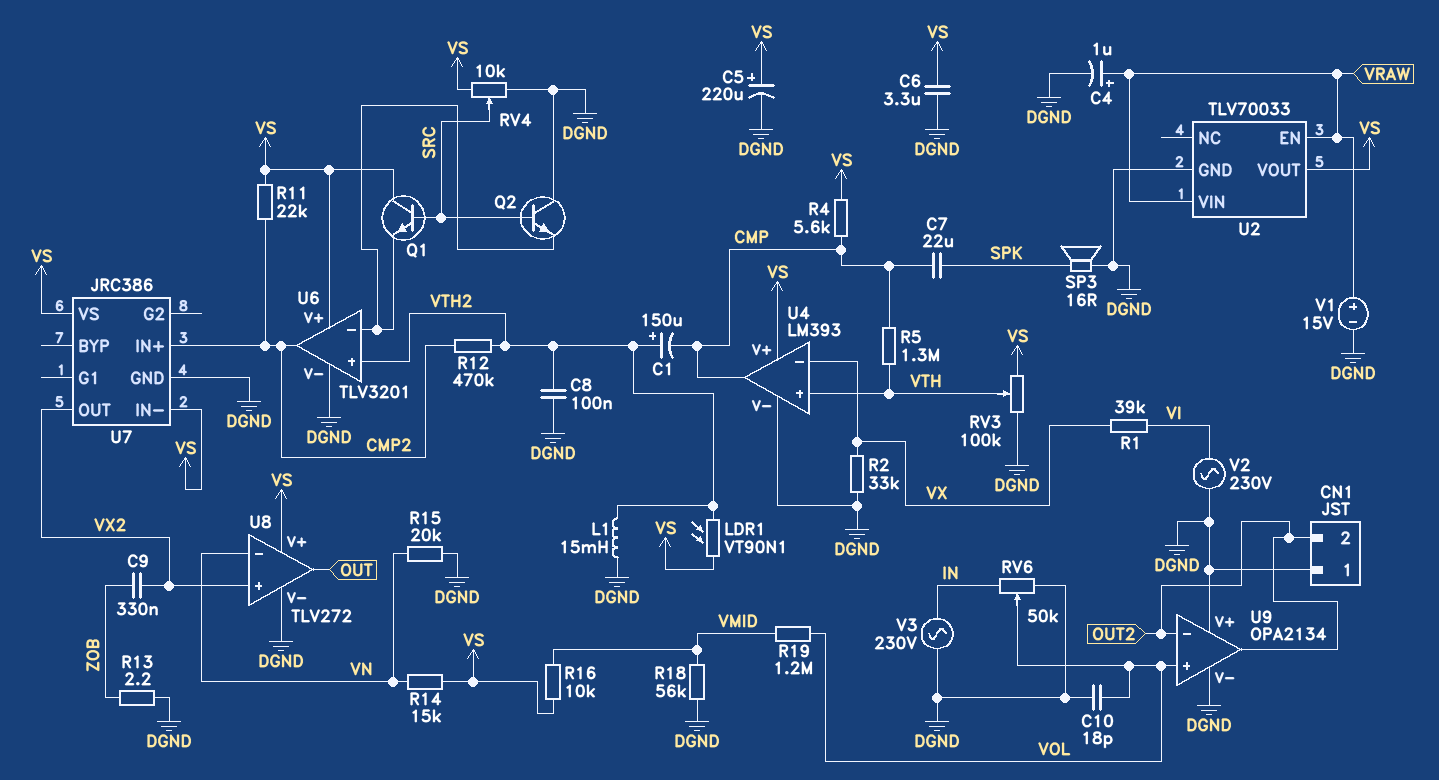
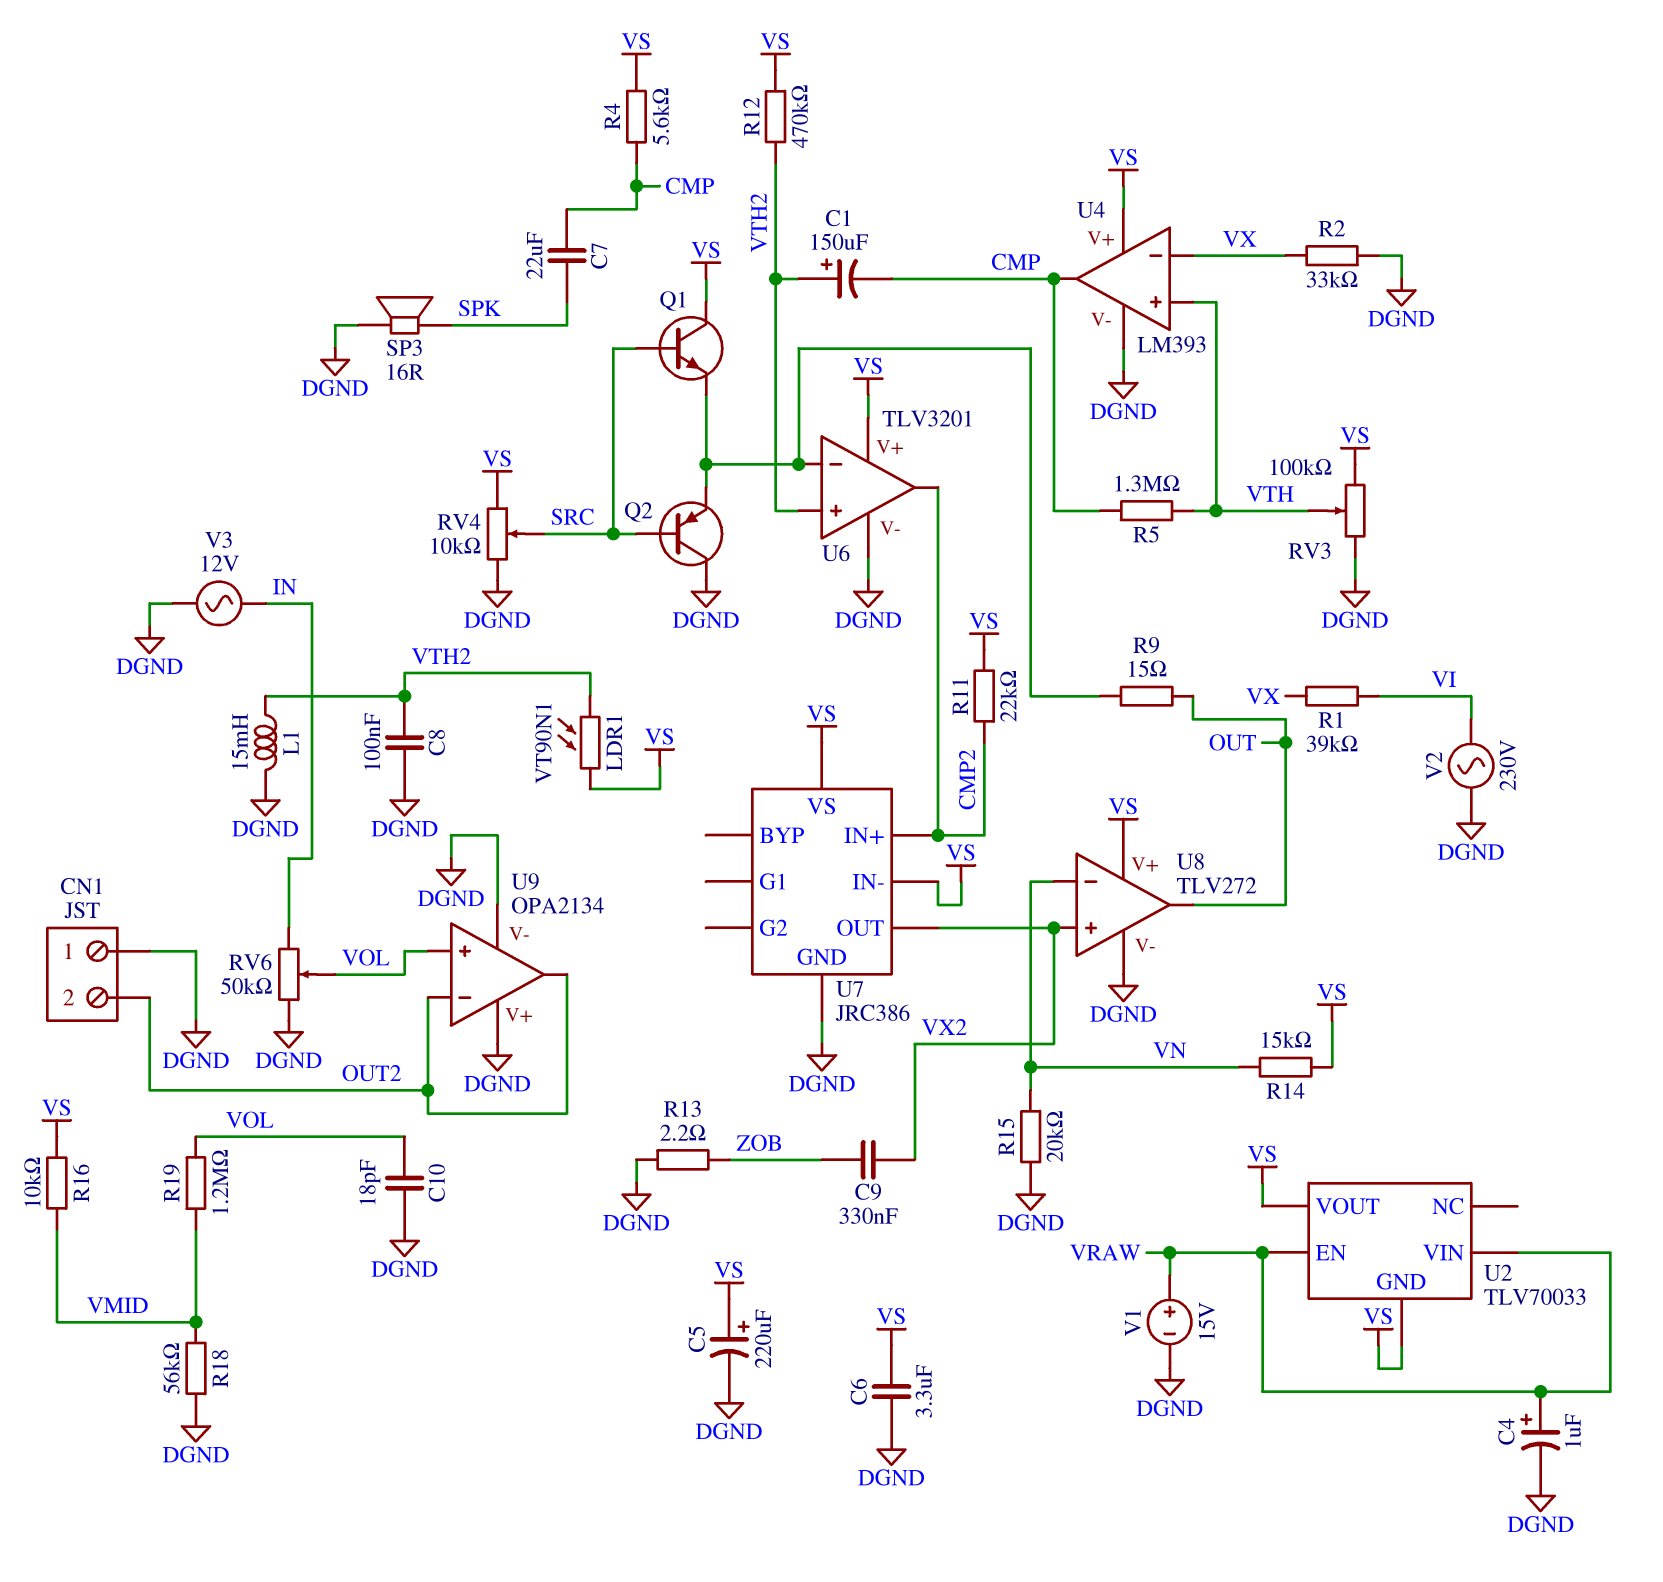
Q2: NPN (B SRC, C DGND, E U6/in-) -> PNP (B SRC, C DGND, E U6/in-)
R9: none -> 15 (OUT, U6/in-)
R12: 470k (CMP2, VTH2) -> 470k (VS, VTH2)
U2 pin GND: DGND -> VS
V3: AC 230V (DGND, IN) -> AC 12V (DGND, IN)

